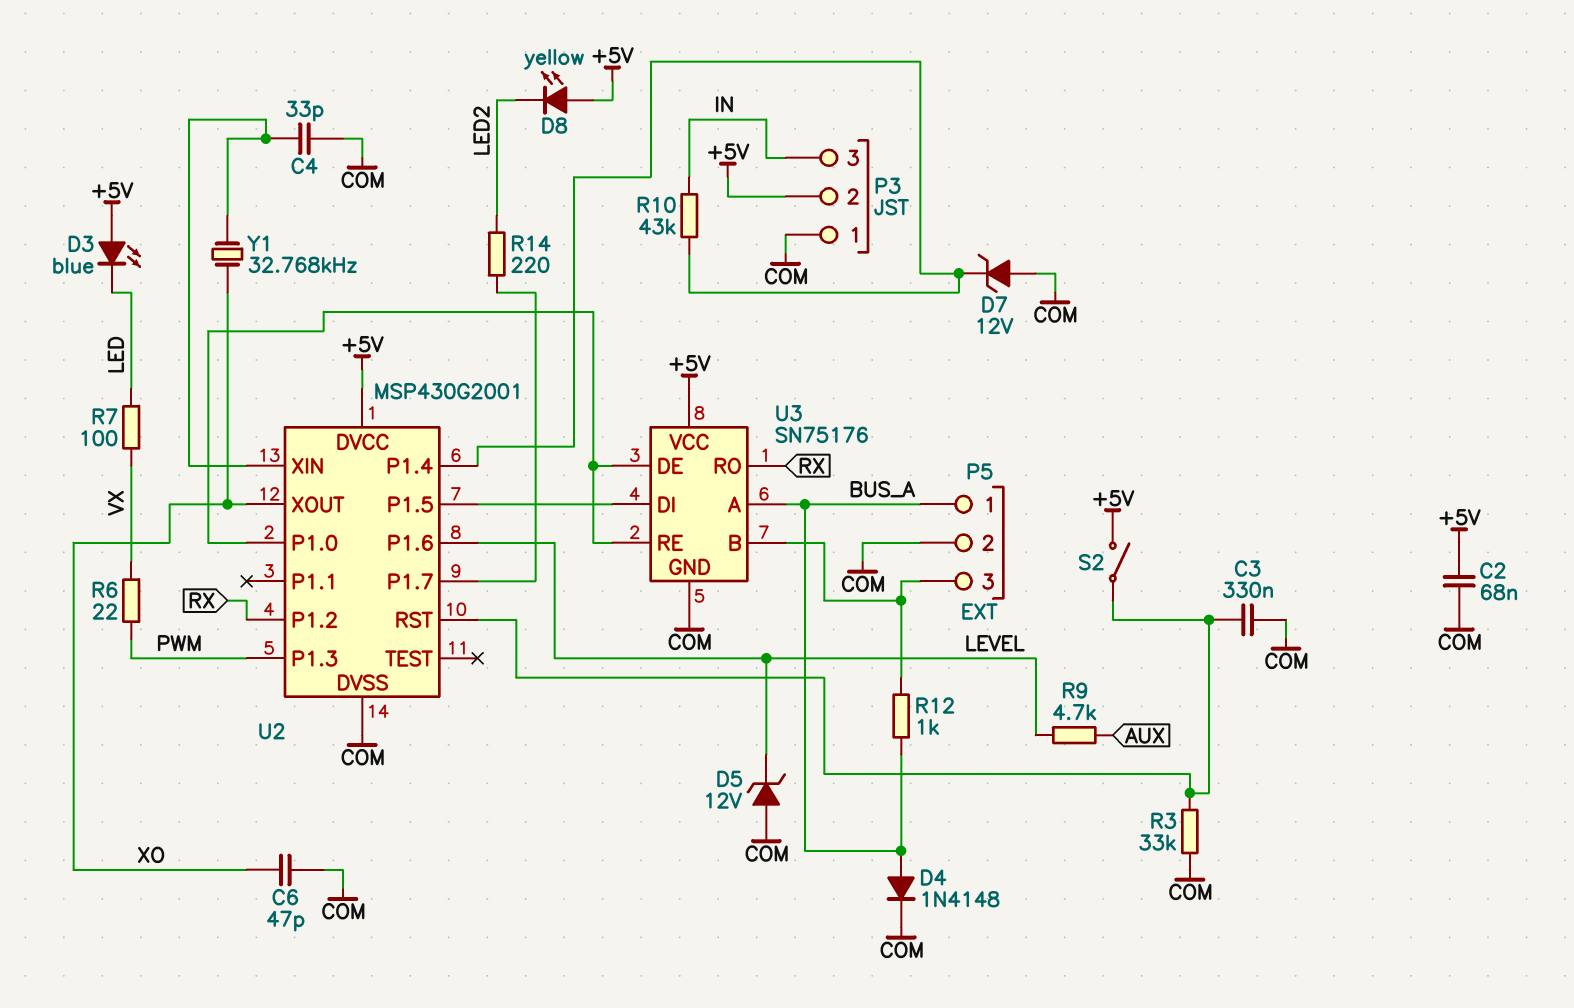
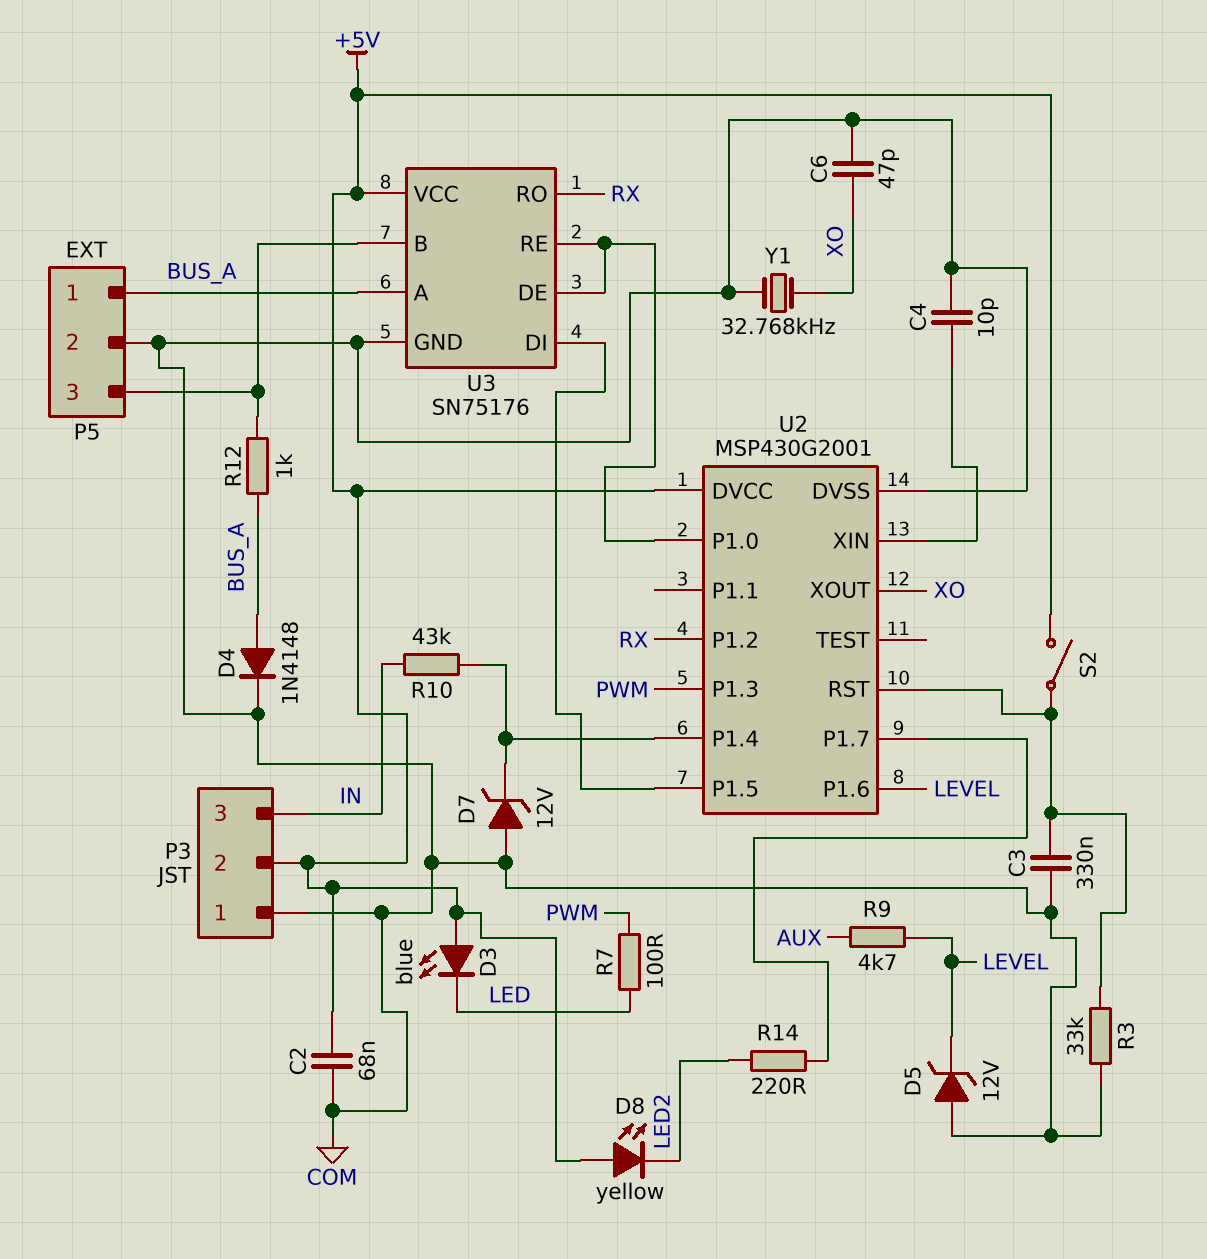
C4: 33pF (COM, U2/XIN) -> 10pF (COM, U2/XIN)
R6: 22 (PWM, VX) -> none
R7: 100 (LED, VX) -> 100 (LED, PWM)
Y1: 32.768kHz (U2/XIN, XO) -> 32.768kHz (COM, XO)

